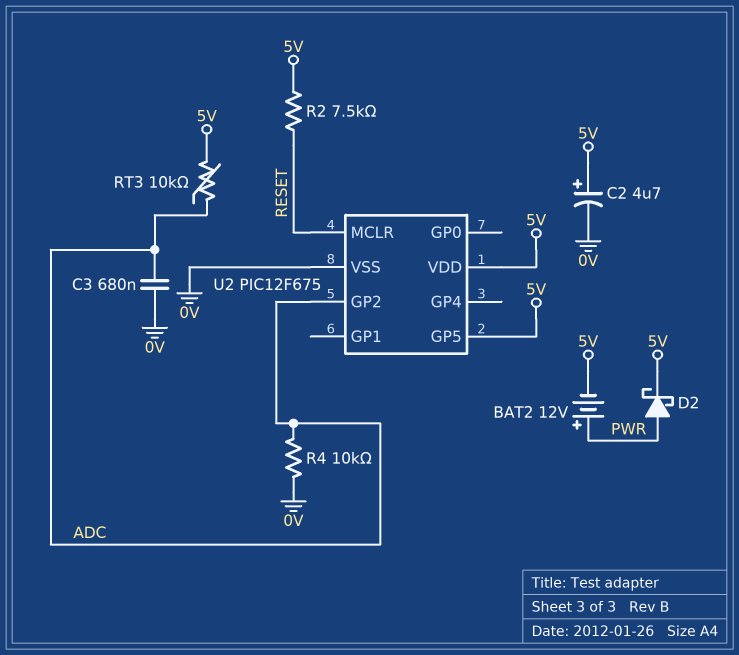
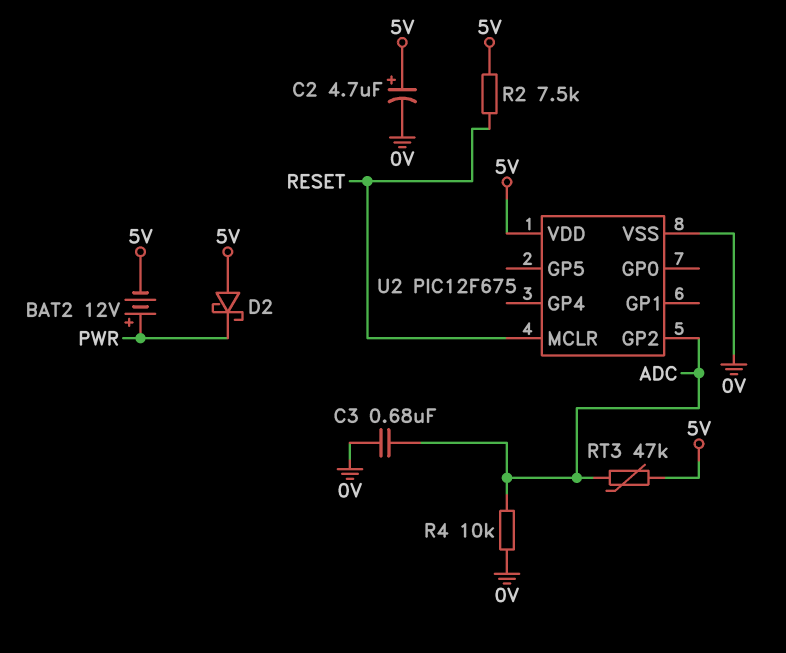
D2: schottky (A PWR, K 5V) -> schottky (A 5V, K PWR)
RT3: 10k (5V, ADC) -> 47k (5V, ADC)
U2 pin GP5: 5V -> none

